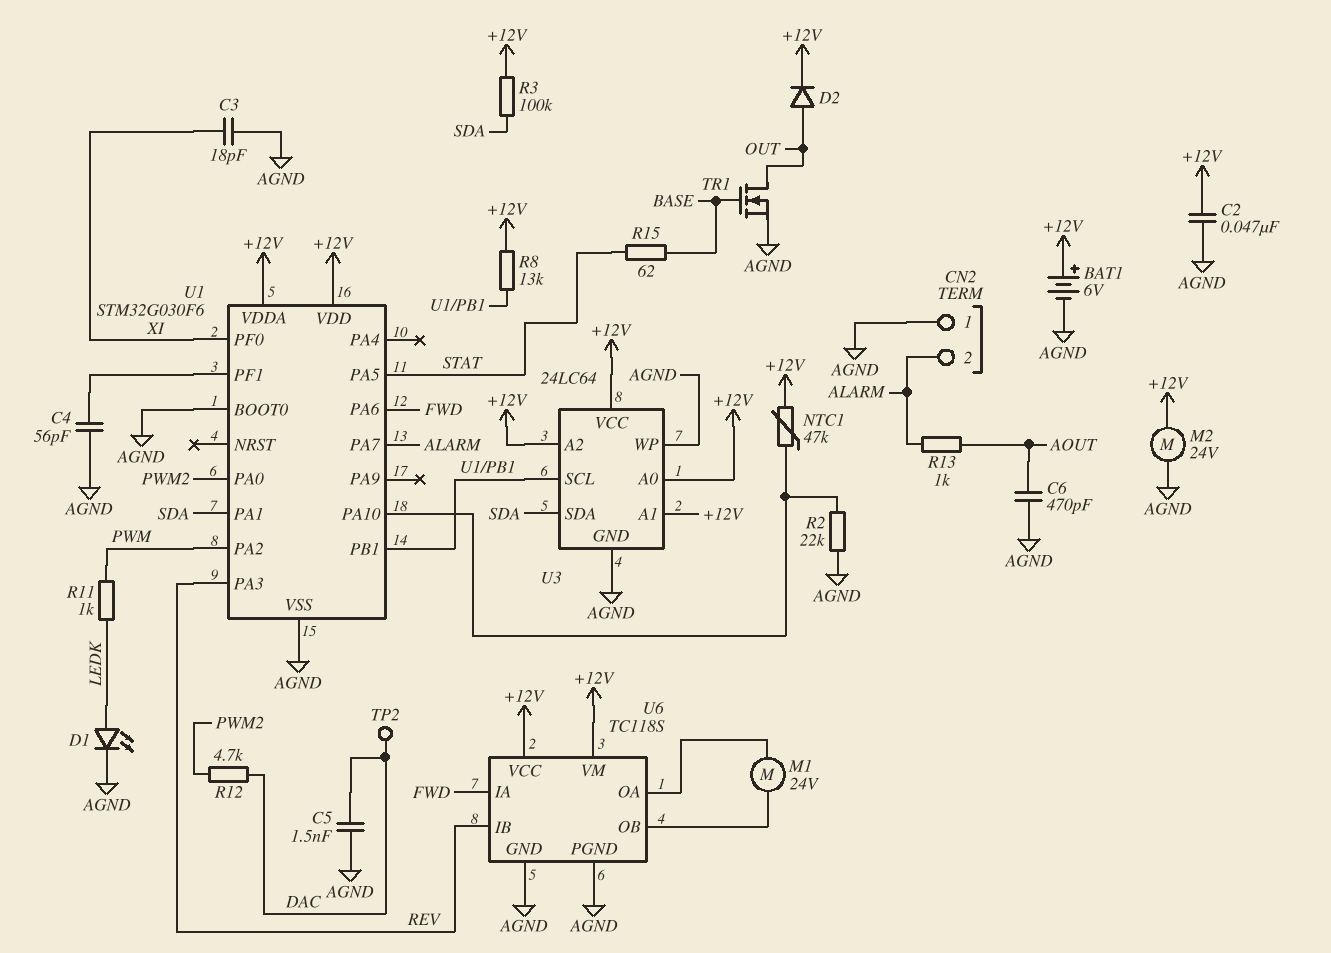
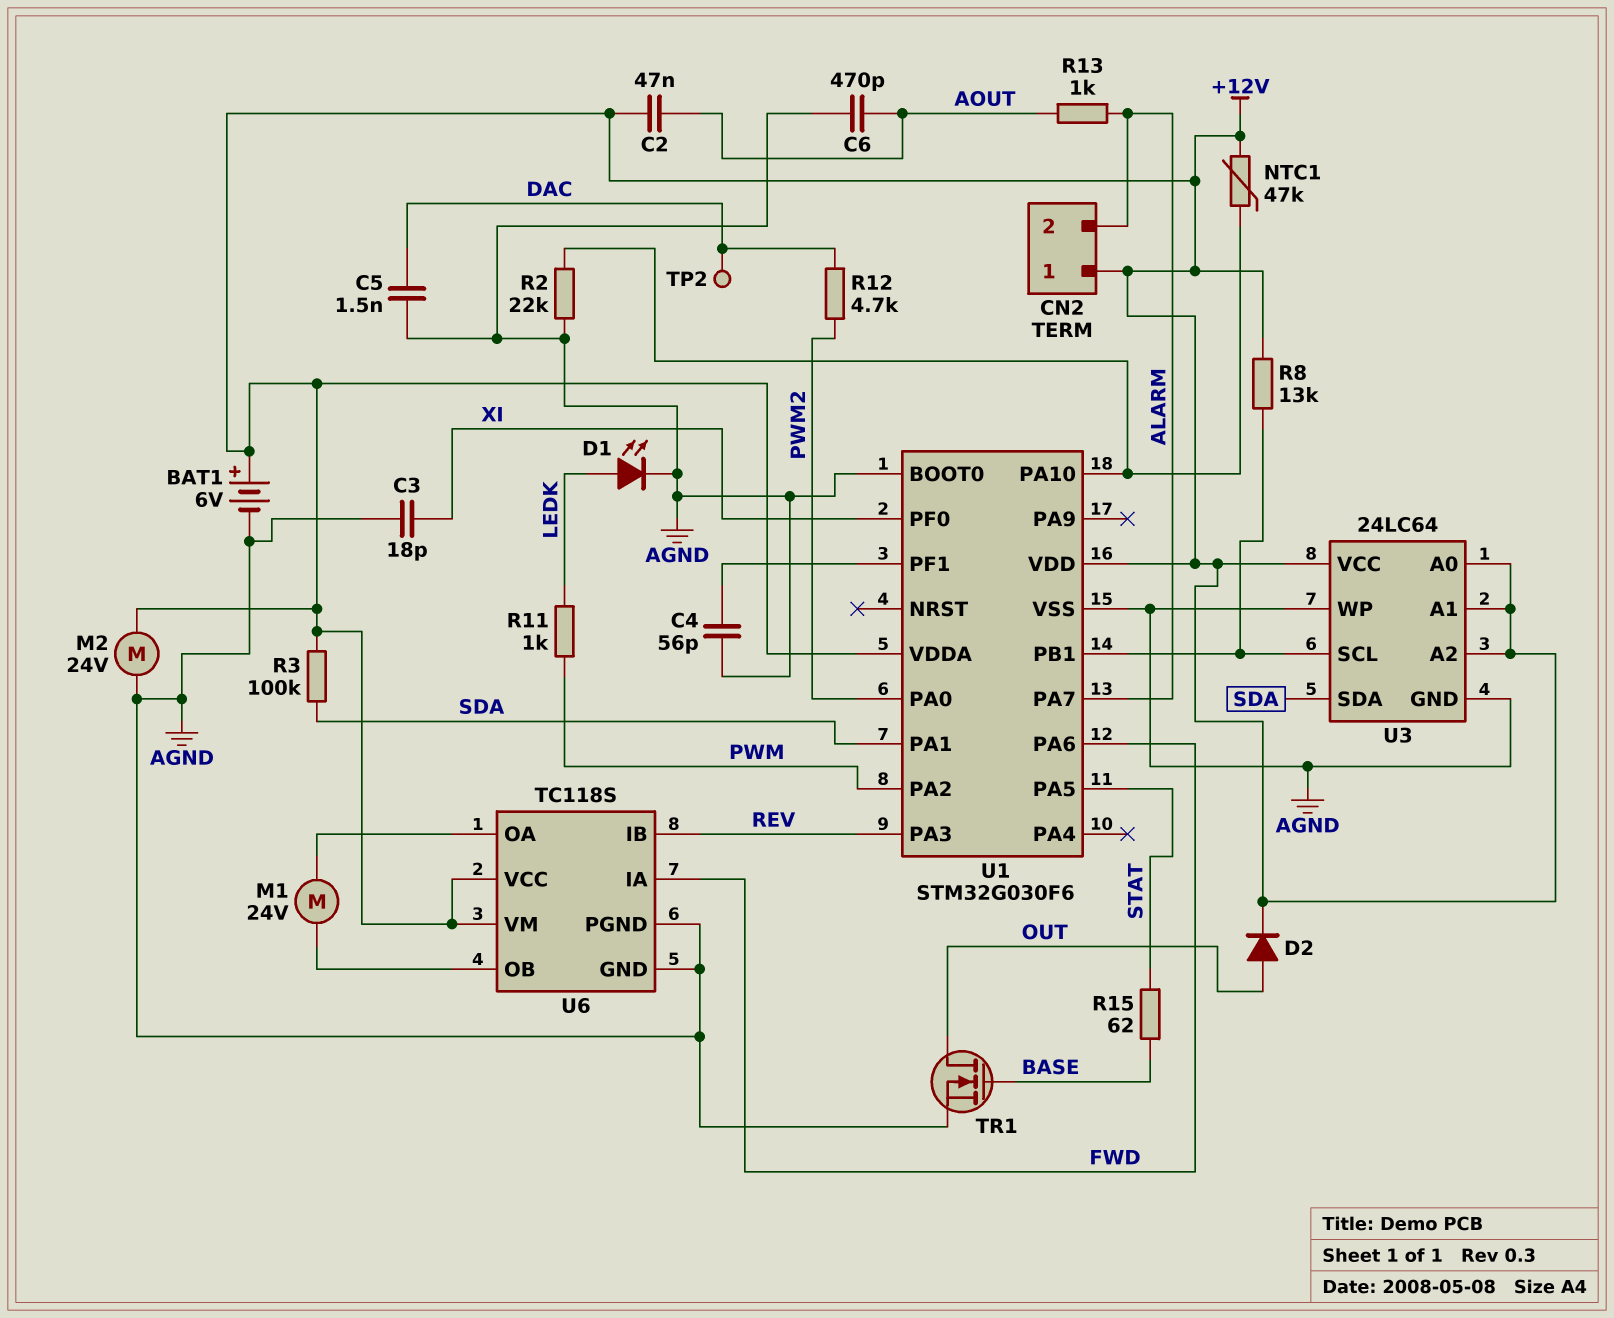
C2: 47nF (+12V, AGND) -> 47nF (+12V, AOUT)
CN2 pin 1: AGND -> +12V

